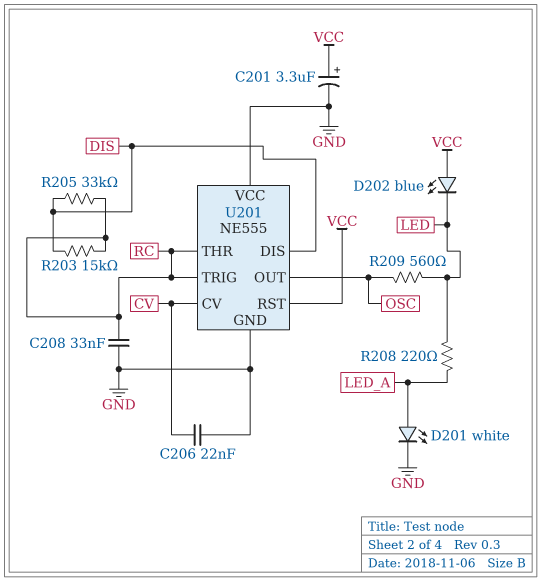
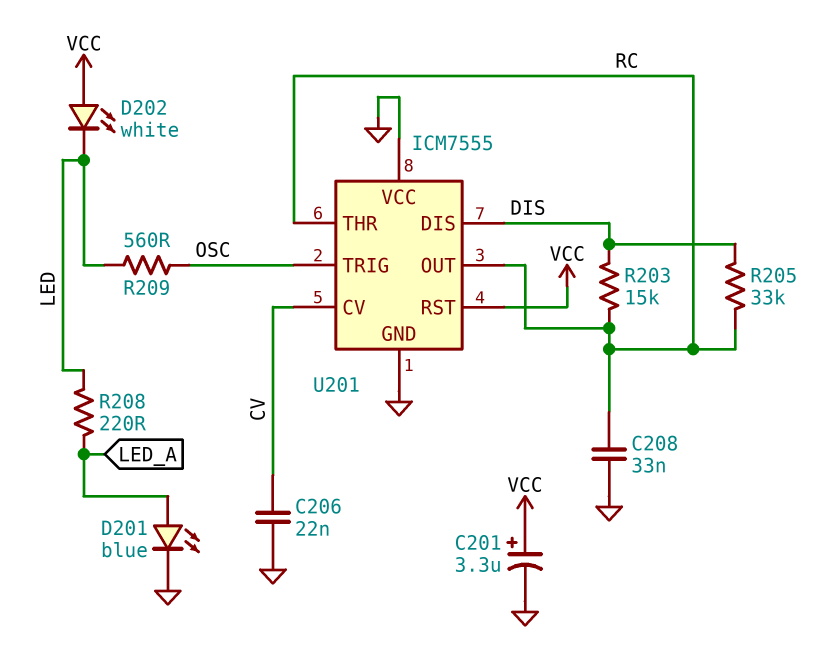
D201: LED white (A LED_A, K GND) -> LED blue (A LED_A, K GND)
D202: LED blue (A VCC, K LED) -> LED white (A VCC, K LED)
U201: NE555 -> ICM7555
U201 pin OUT: OSC -> RC
U201 pin TRIG: RC -> OSC

